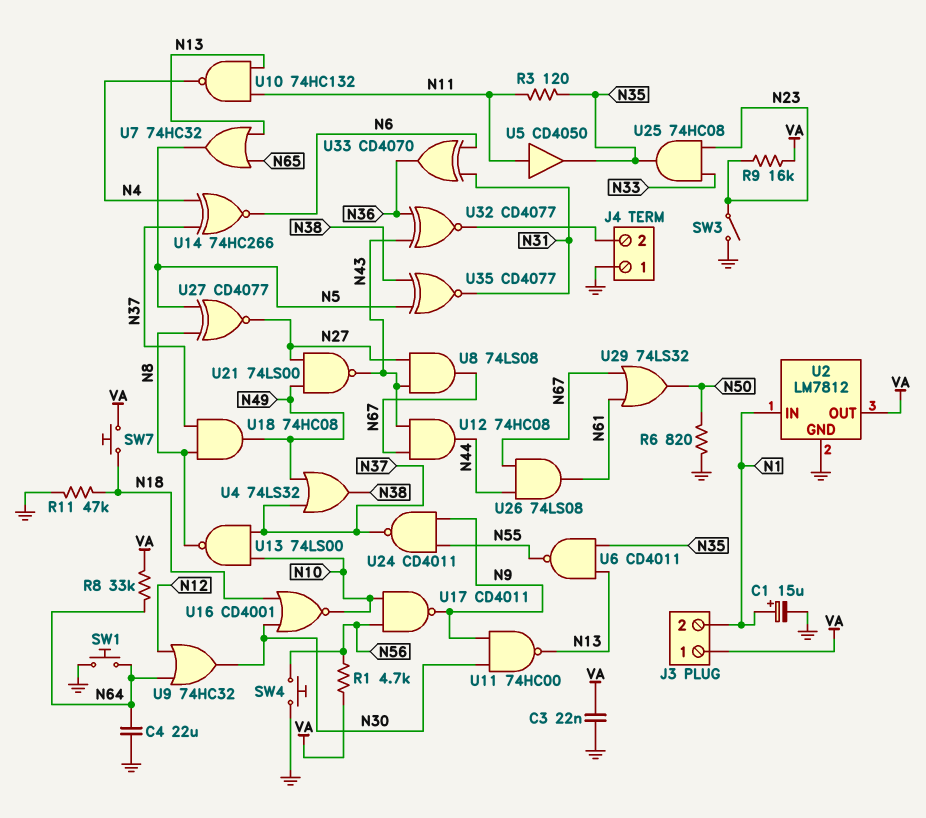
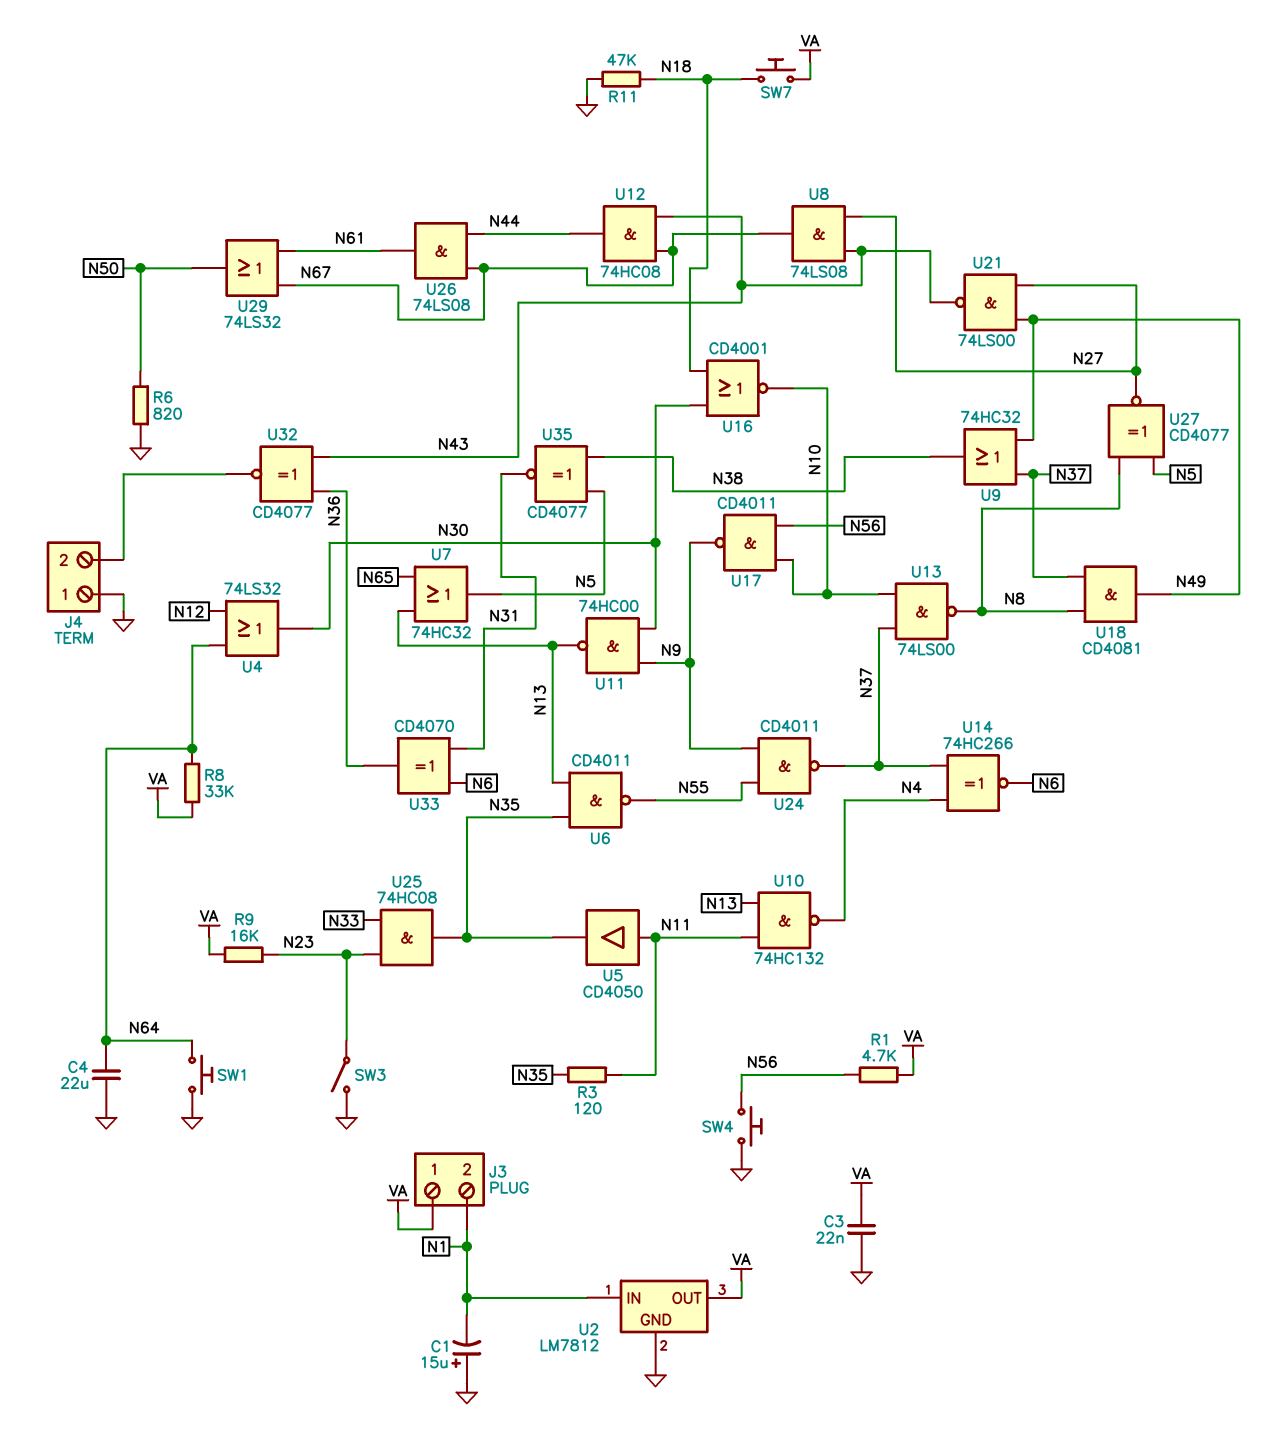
C1: 15uF (plus N1, minus GND) -> 15uF (plus GND, minus N1)
U4: OR 74LS32 (in N37, in N49, out N38) -> OR 74LS32 (in N12, in N64, out N30)
U9: OR 74HC32 (in N12, in N64, out N30) -> OR 74HC32 (in N37, in N49, out N38)
U18: AND 74HC08 (in N8, in N37, out N49) -> AND CD4081 (in N8, in N37, out N49)

